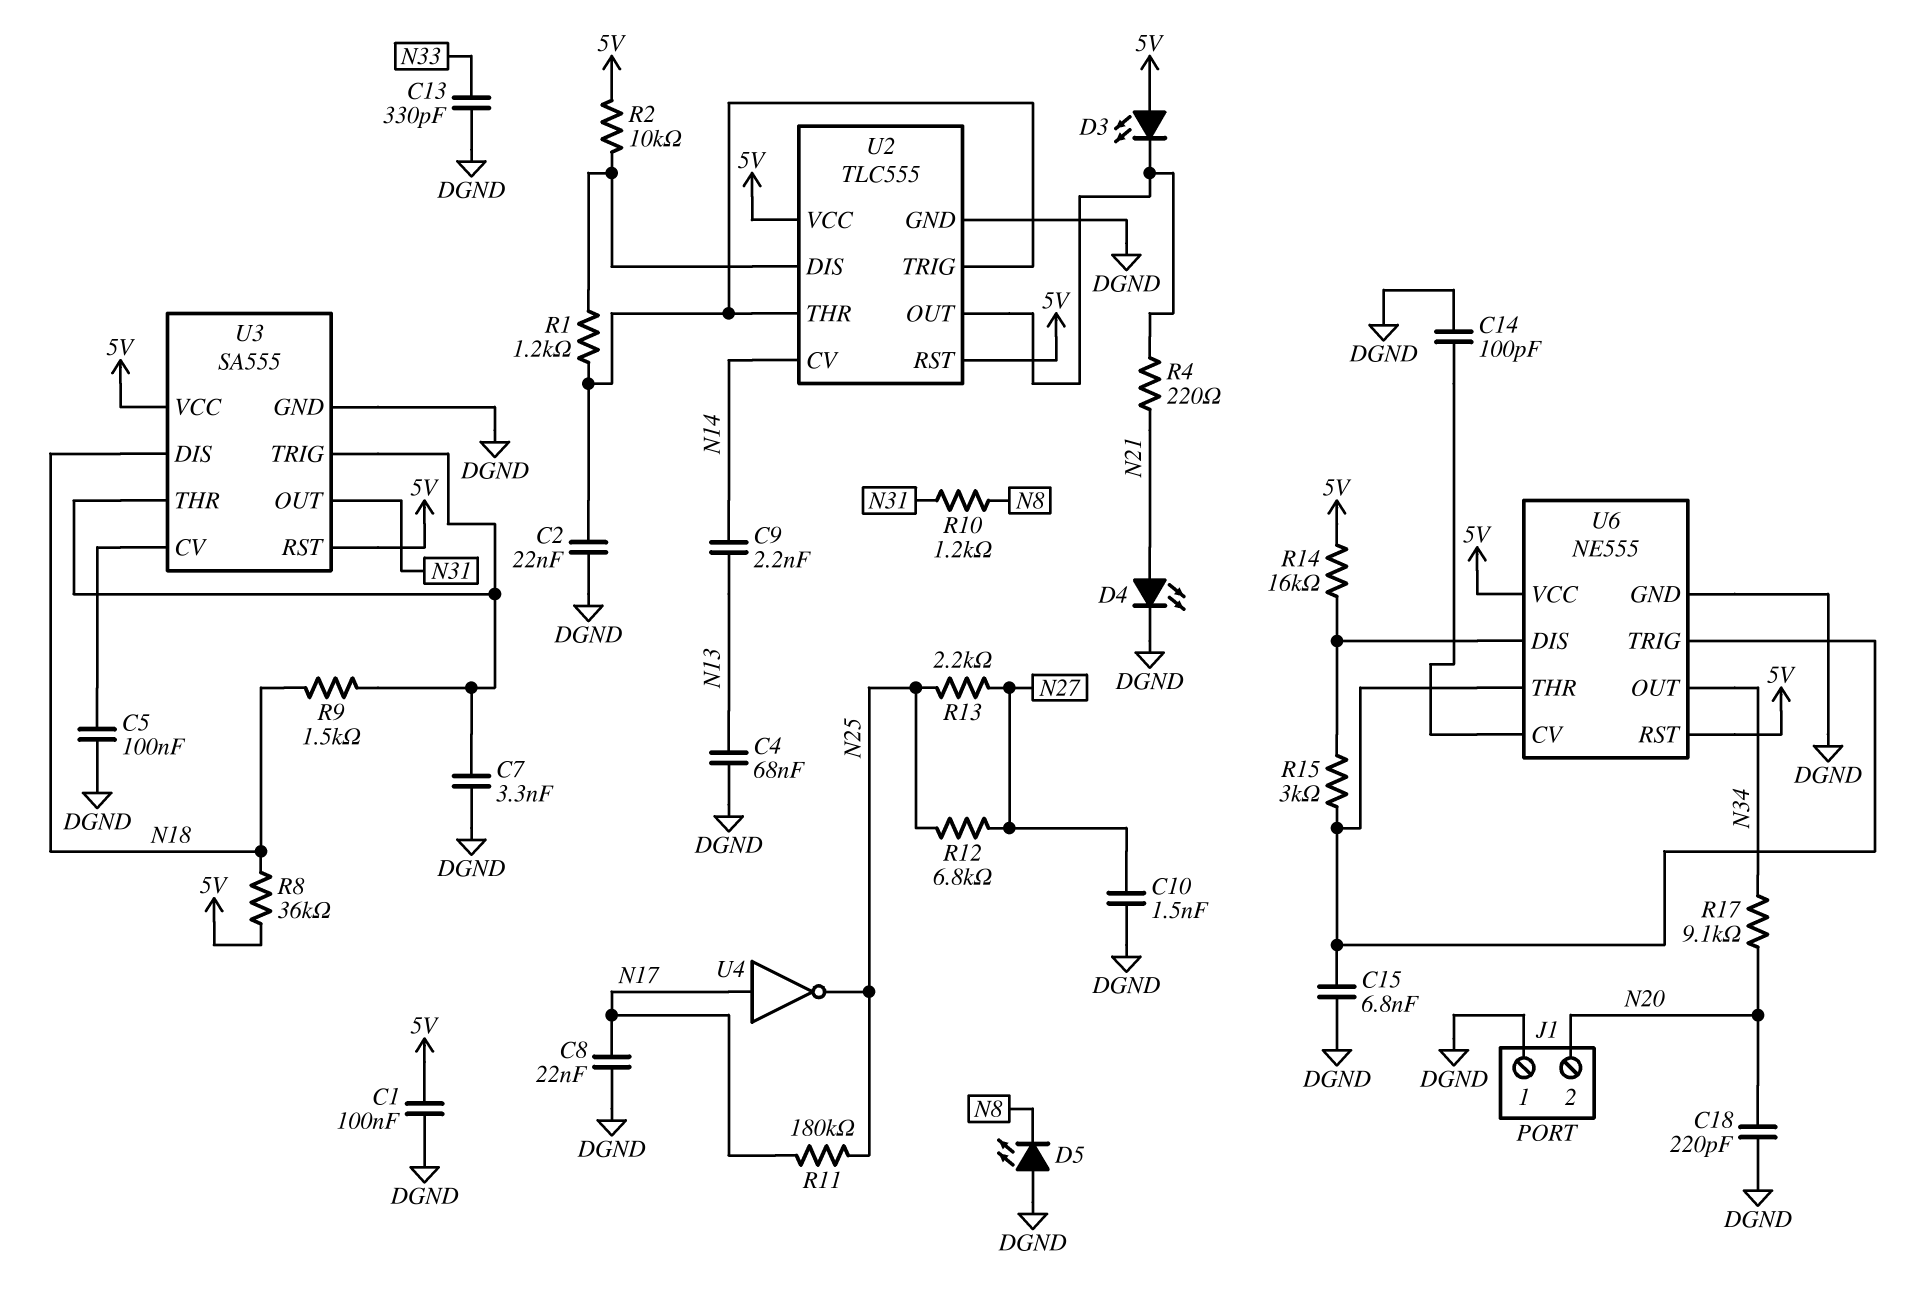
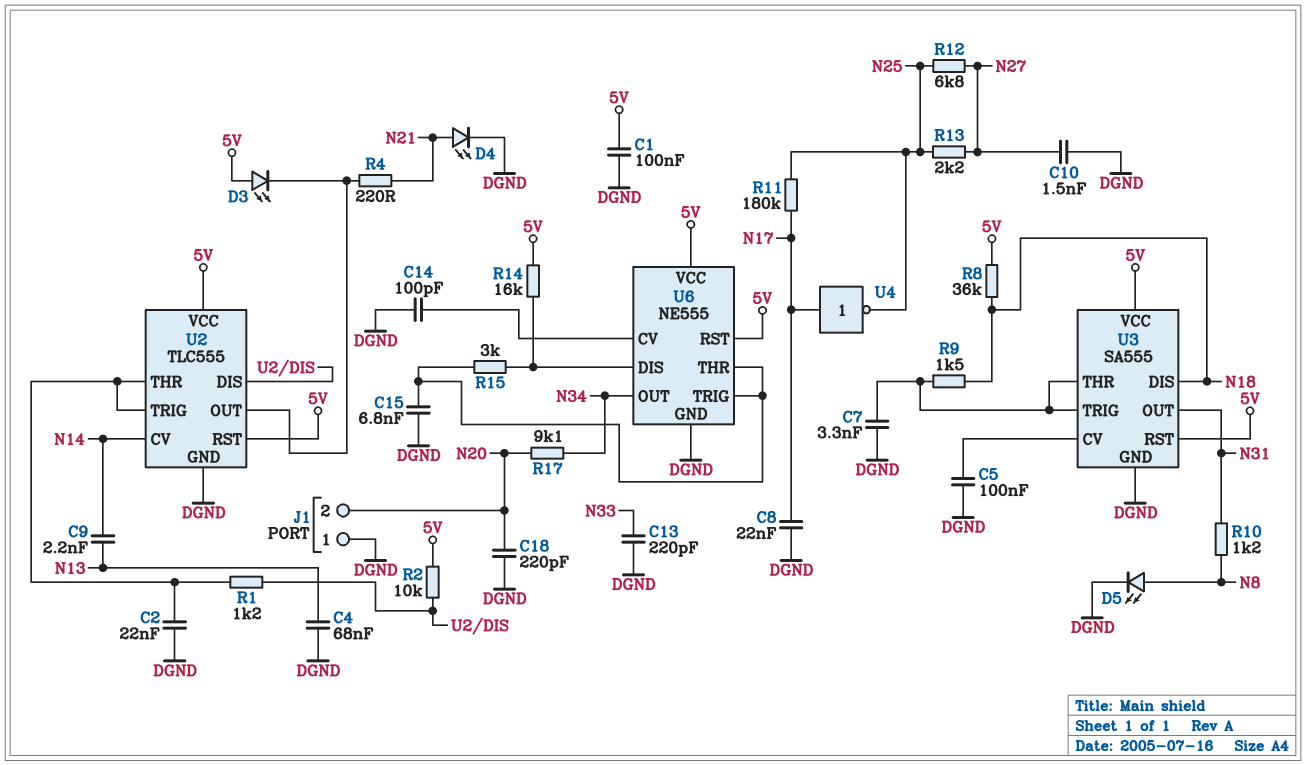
C13: 330pF (DGND, N33) -> 220pF (DGND, N33)
D5: LED (A DGND, K N8) -> LED (A N8, K DGND)

